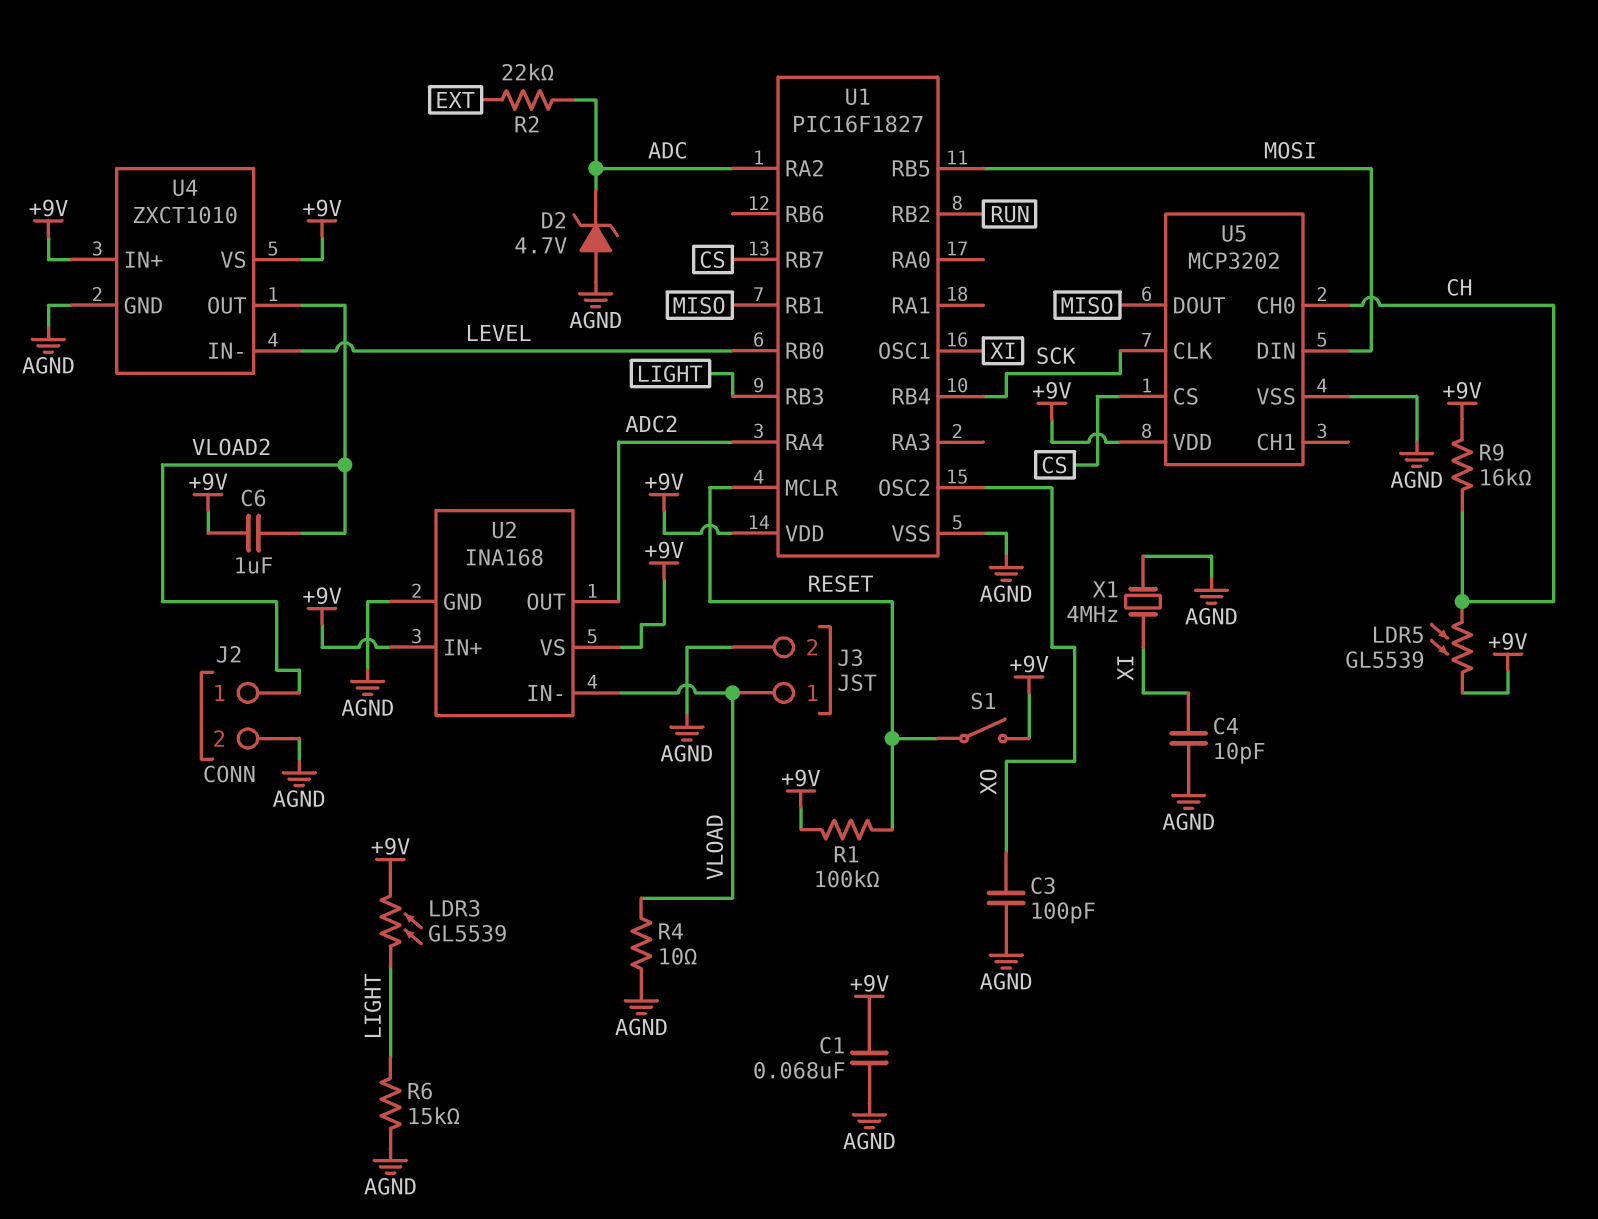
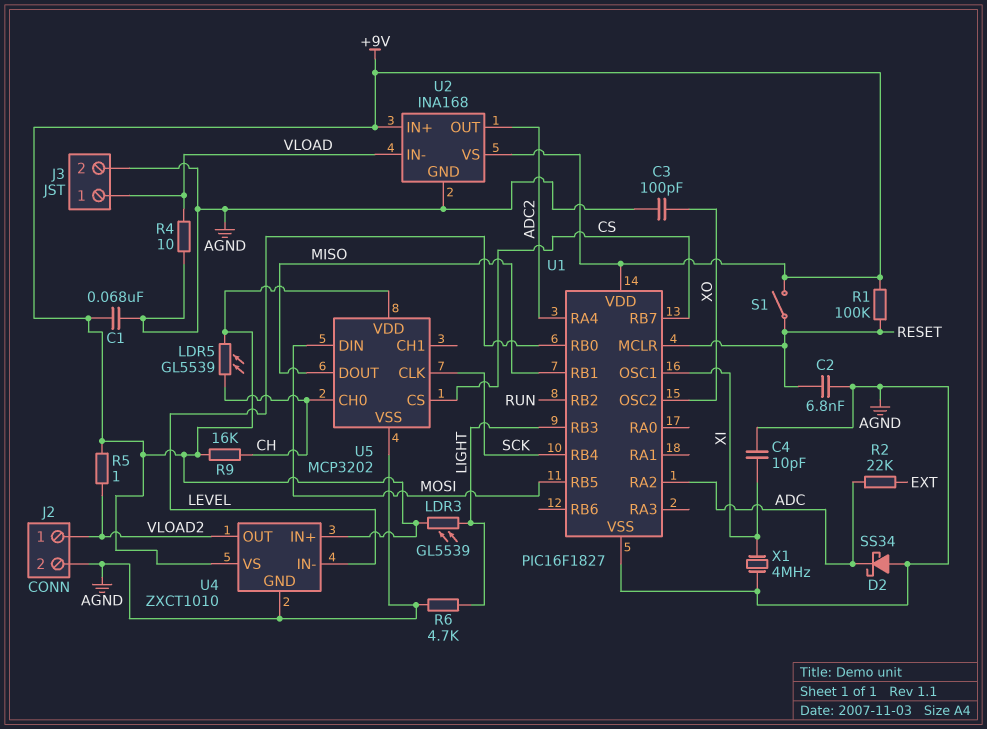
C2: none -> 6.8nF (AGND, RESET)
C6: 1uF (+9V, VLOAD2) -> none
D2: zener 4.7V (A AGND, K ADC) -> schottky SS34 (A AGND, K ADC)
R5: none -> 1 (+9V, VLOAD2)
R6: 15k (AGND, LIGHT) -> 4.7k (AGND, LIGHT)

